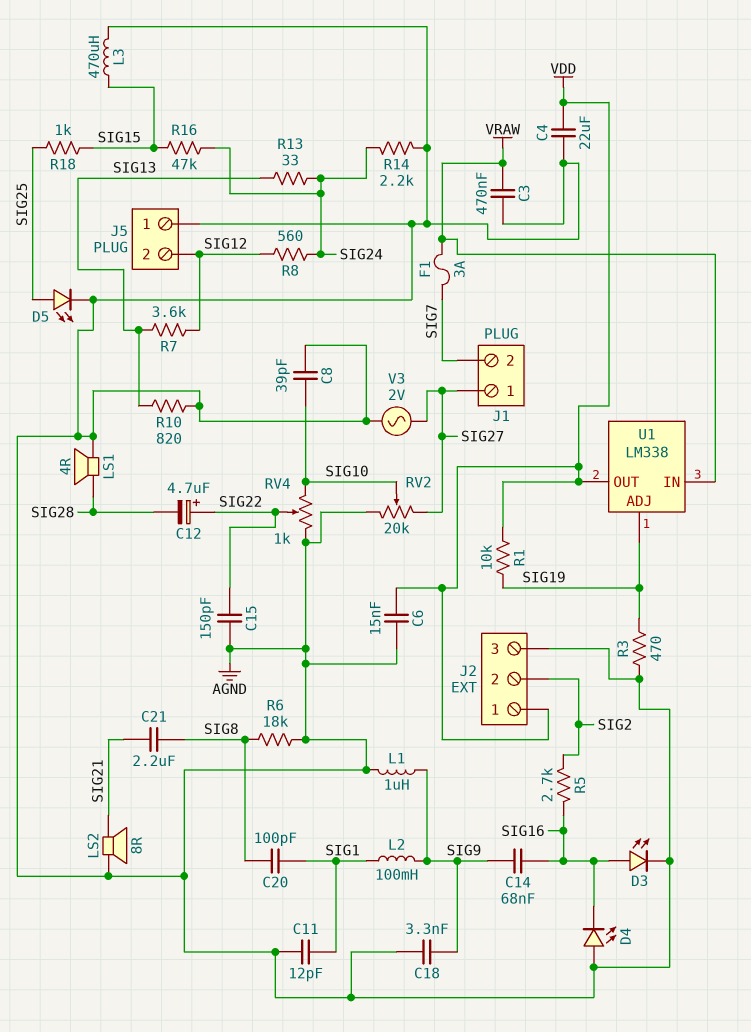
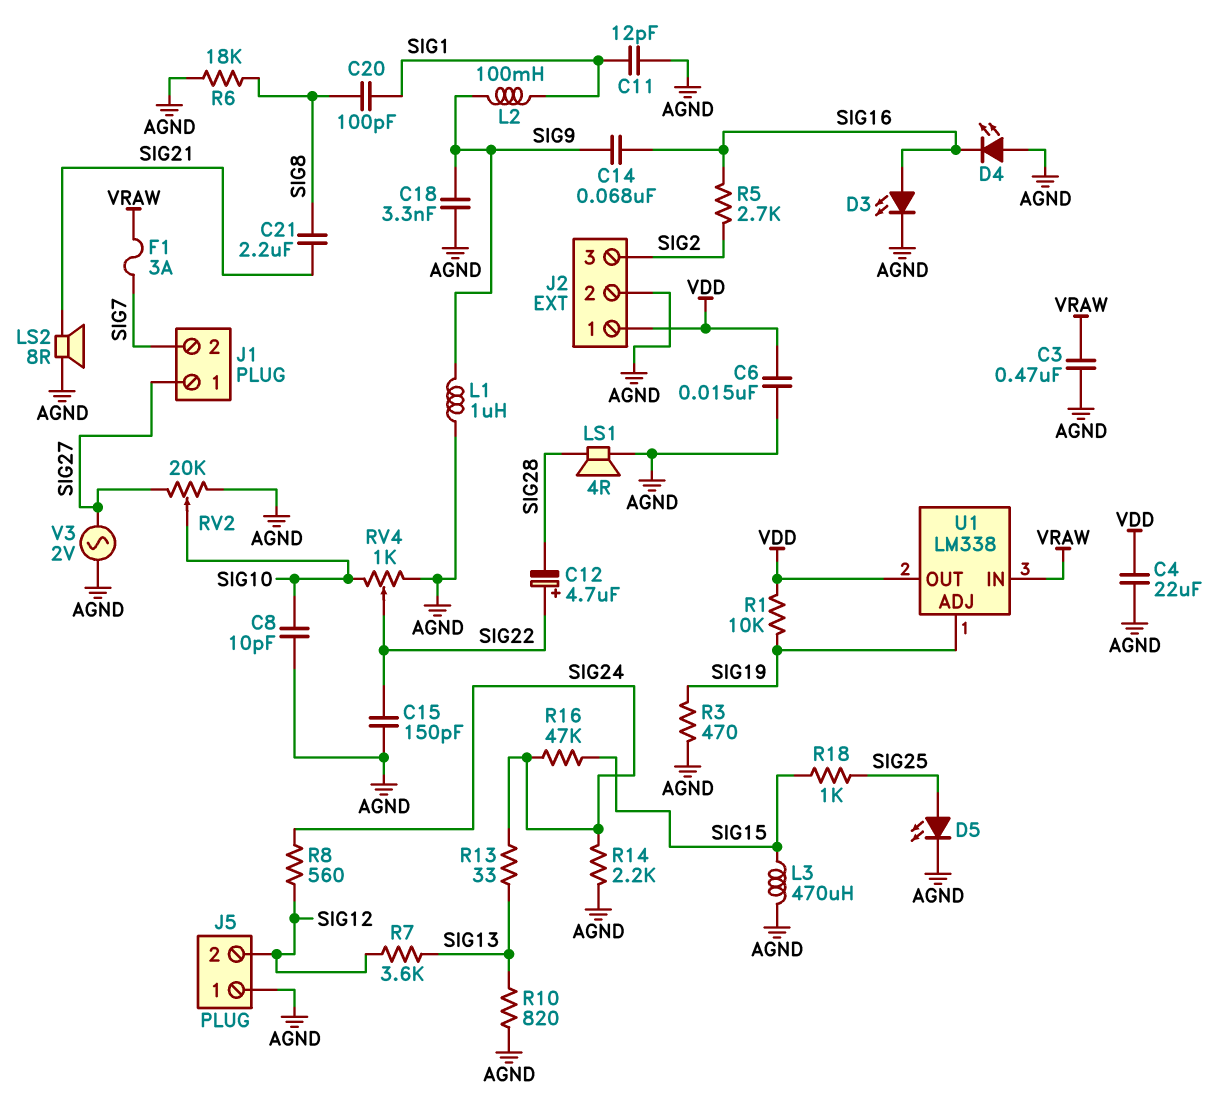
C8: 39pF (AGND, SIG10) -> 10pF (AGND, SIG10)
J2 pin 2: SIG2 -> AGND
J2 pin 3: AGND -> SIG2

